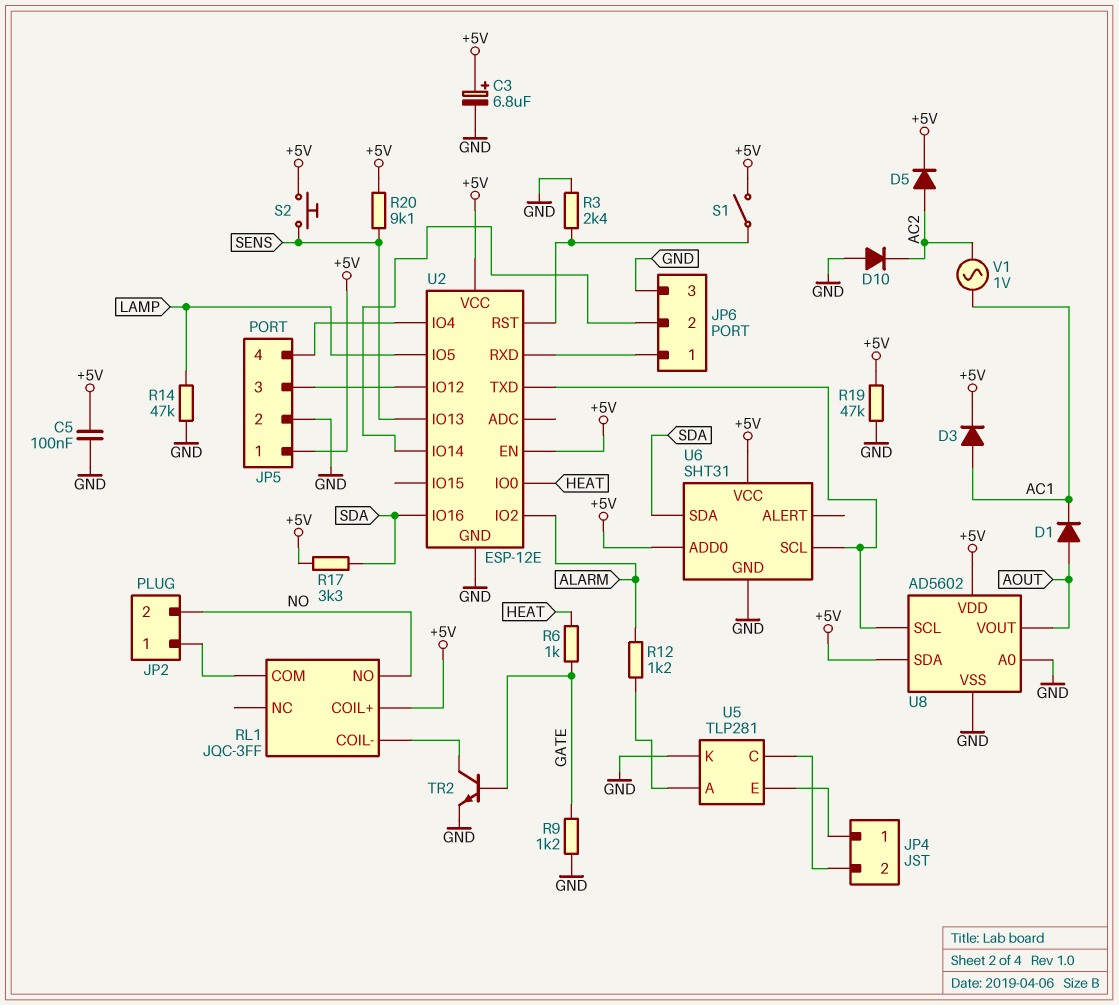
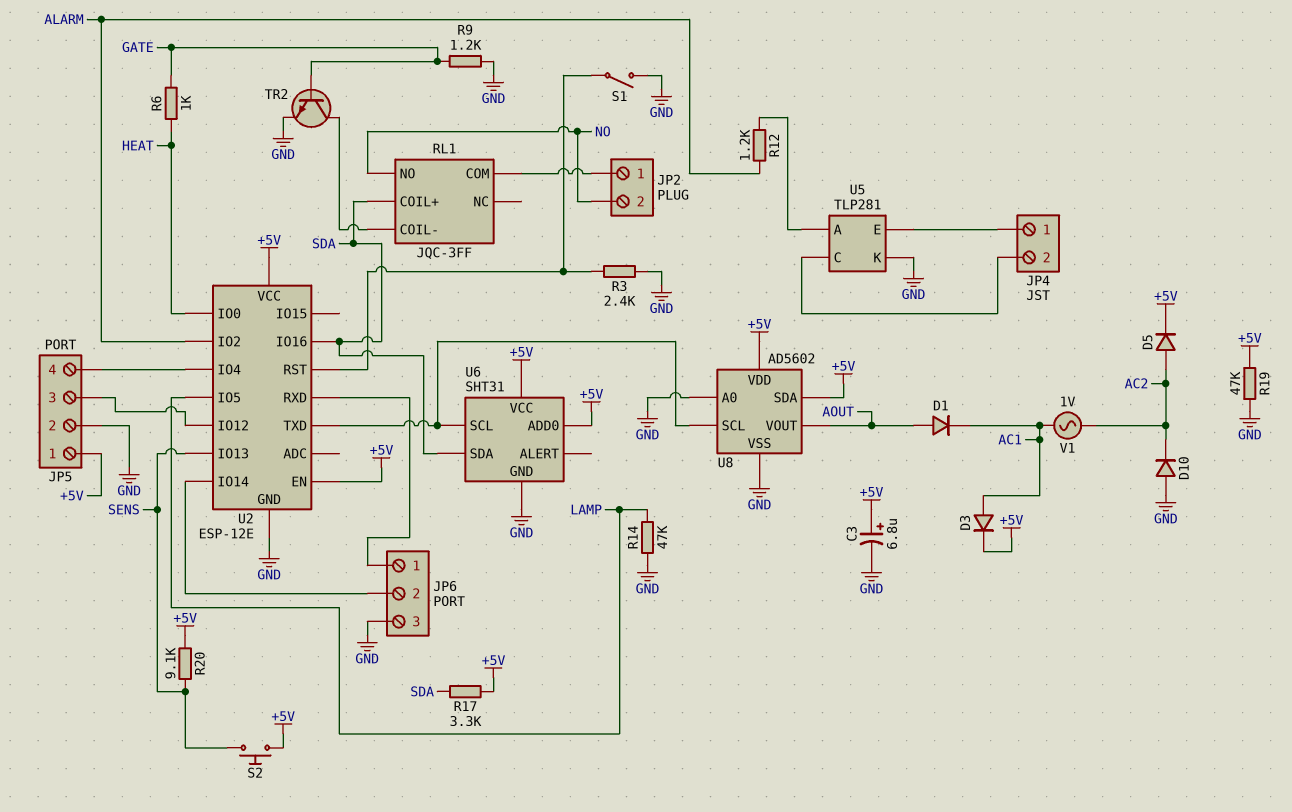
C5: 100nF (+5V, GND) -> none
RL1 pin COIL+: +5V -> SDA
S1: switch (+5V, U2/RST) -> switch (GND, U2/RST)

